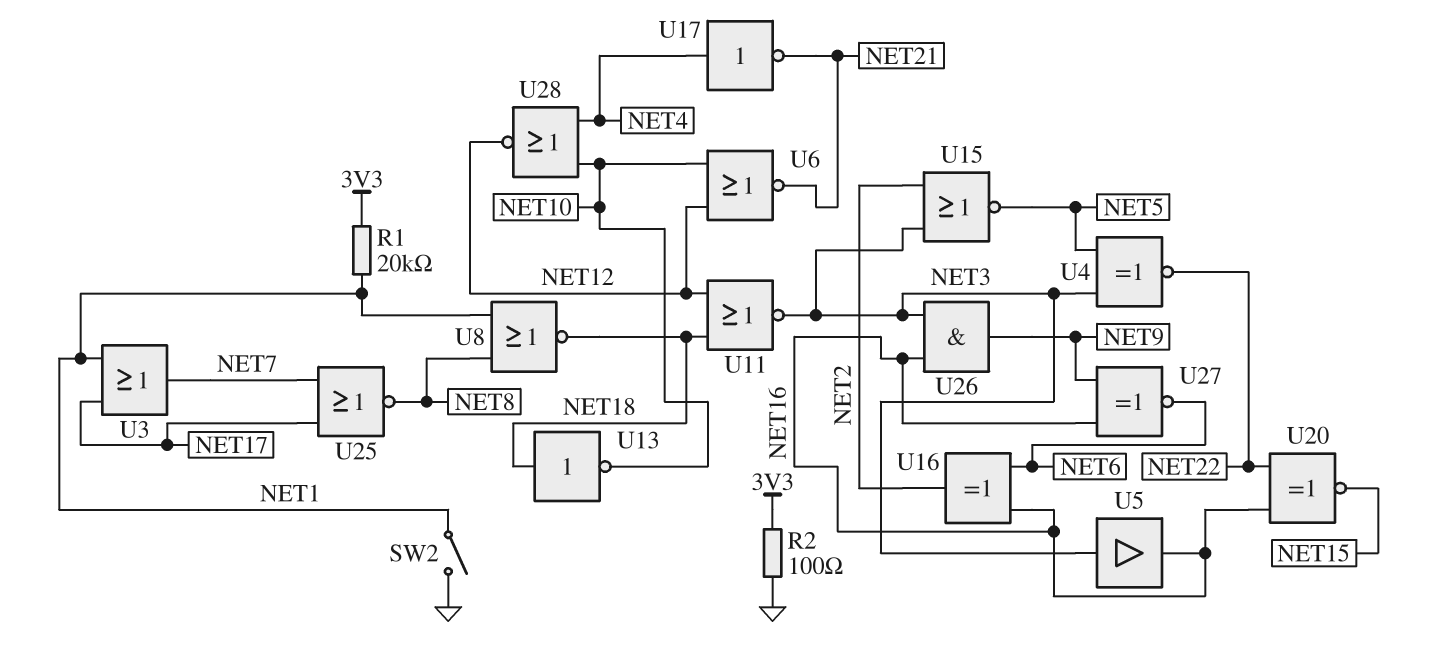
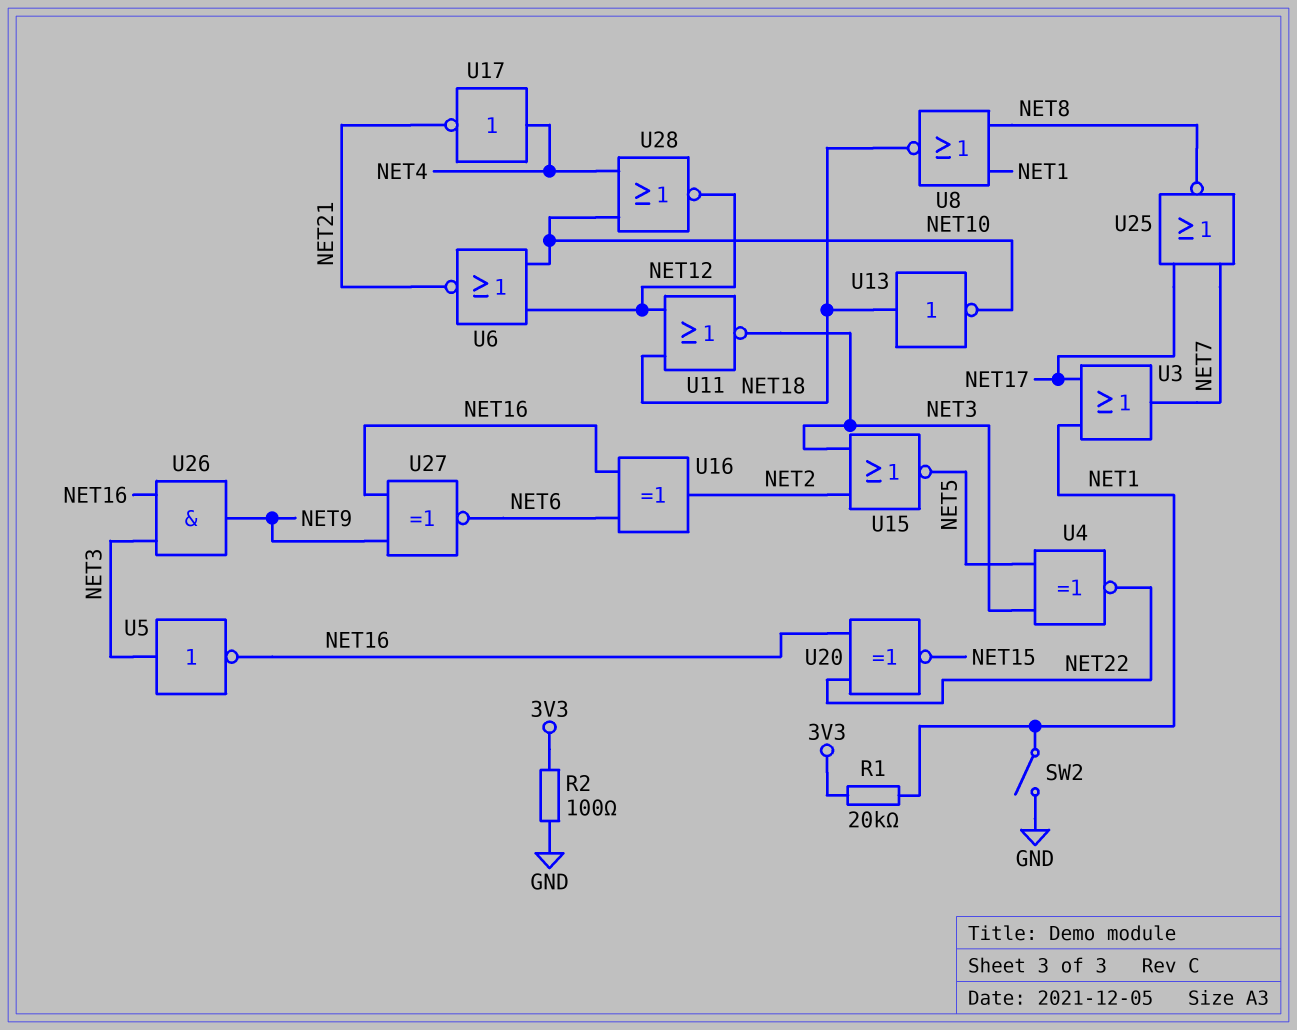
U5: buffer (in NET3, out NET16) -> NOT (in NET3, out NET16)

